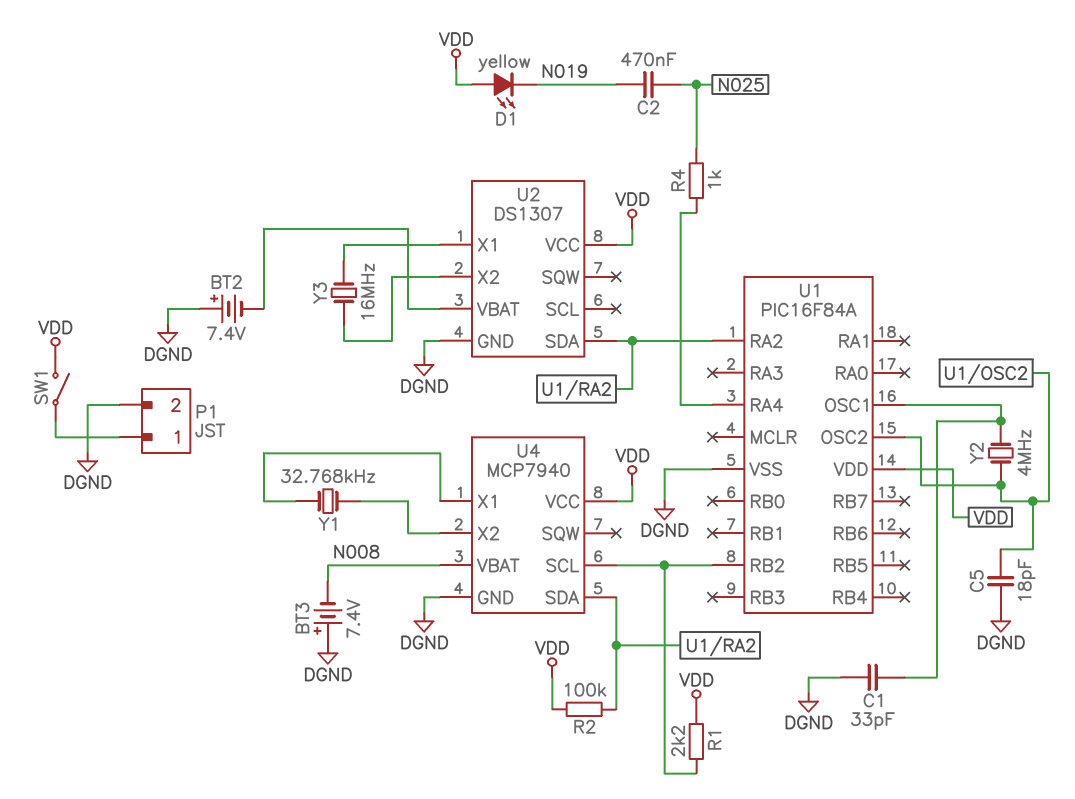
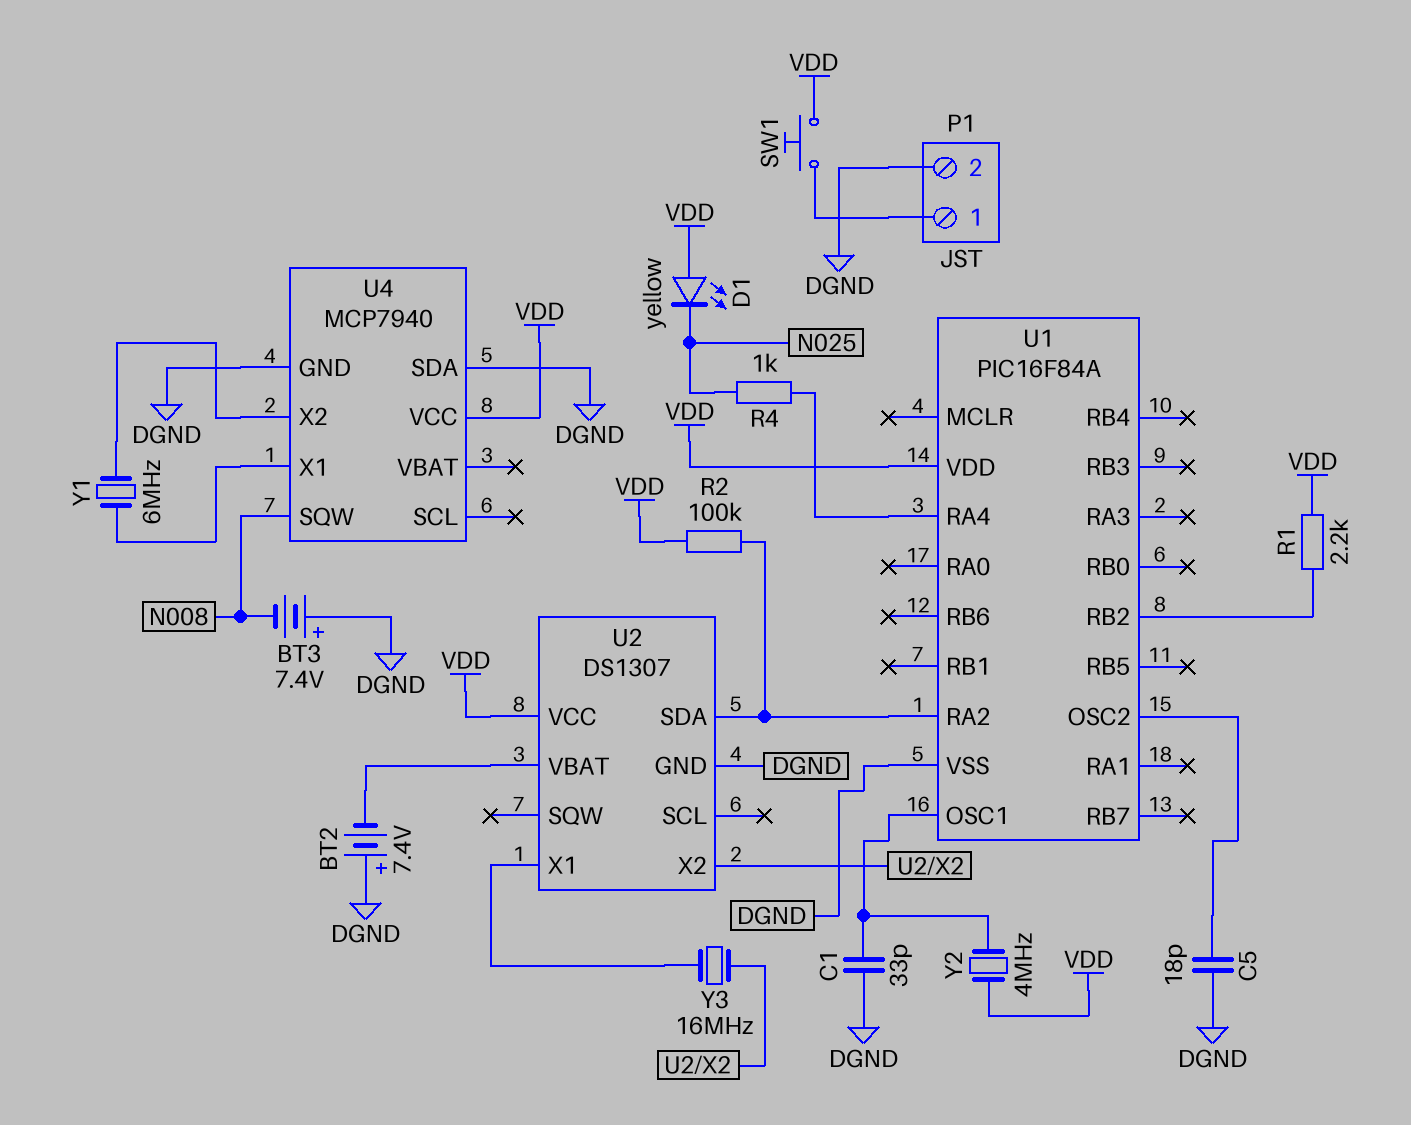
C2: 470nF (N019, N025) -> none
D1: LED yellow (A VDD, K N019) -> LED yellow (A VDD, K N025)
SW1: switch (P1/1, VDD) -> button (P1/1, VDD)
U4 pin SCL: U1/RB2 -> none
U4 pin SDA: U1/RA2 -> DGND
U4 pin SQW: none -> N008
U4 pin VBAT: N008 -> none
Y1: 32.768kHz (U4/X1, U4/X2) -> 6MHz (U4/X1, U4/X2)
Y2: 4MHz (U1/OSC1, U1/OSC2) -> 4MHz (U1/OSC1, VDD)

